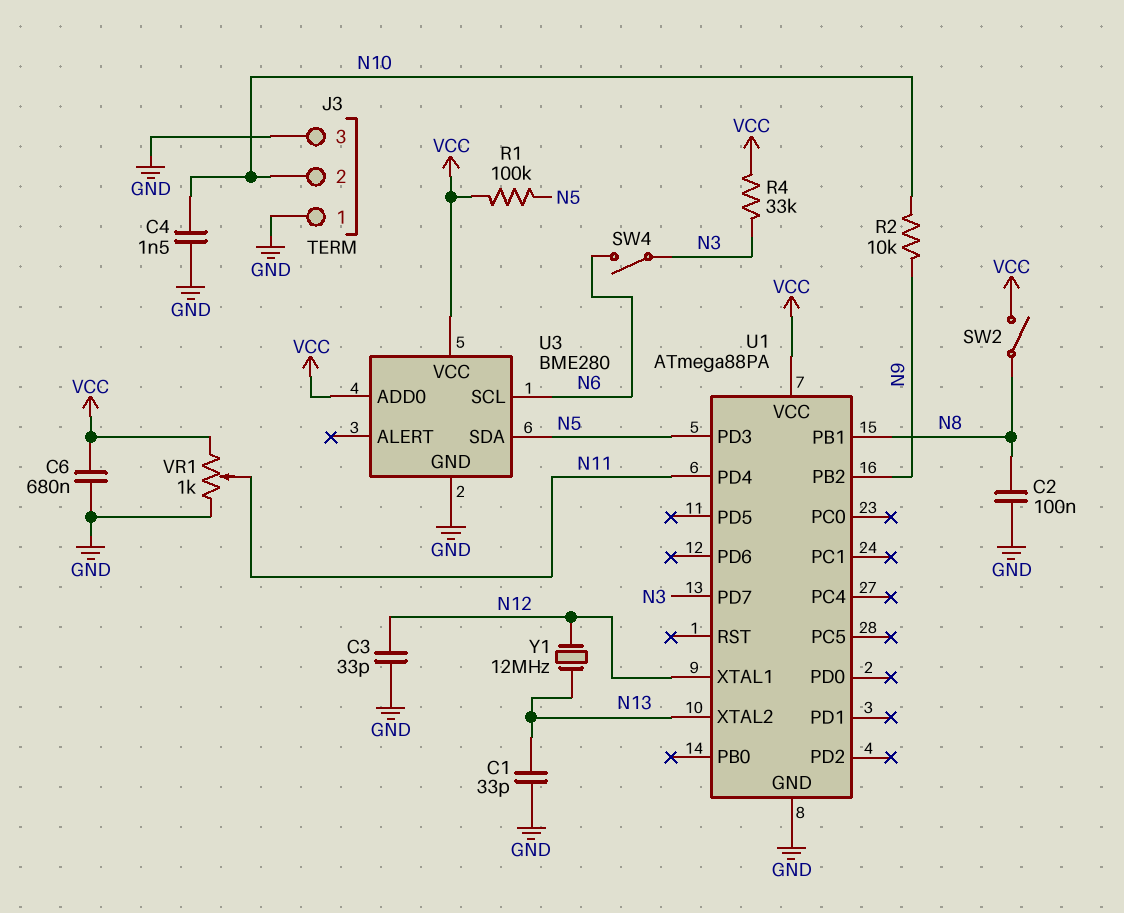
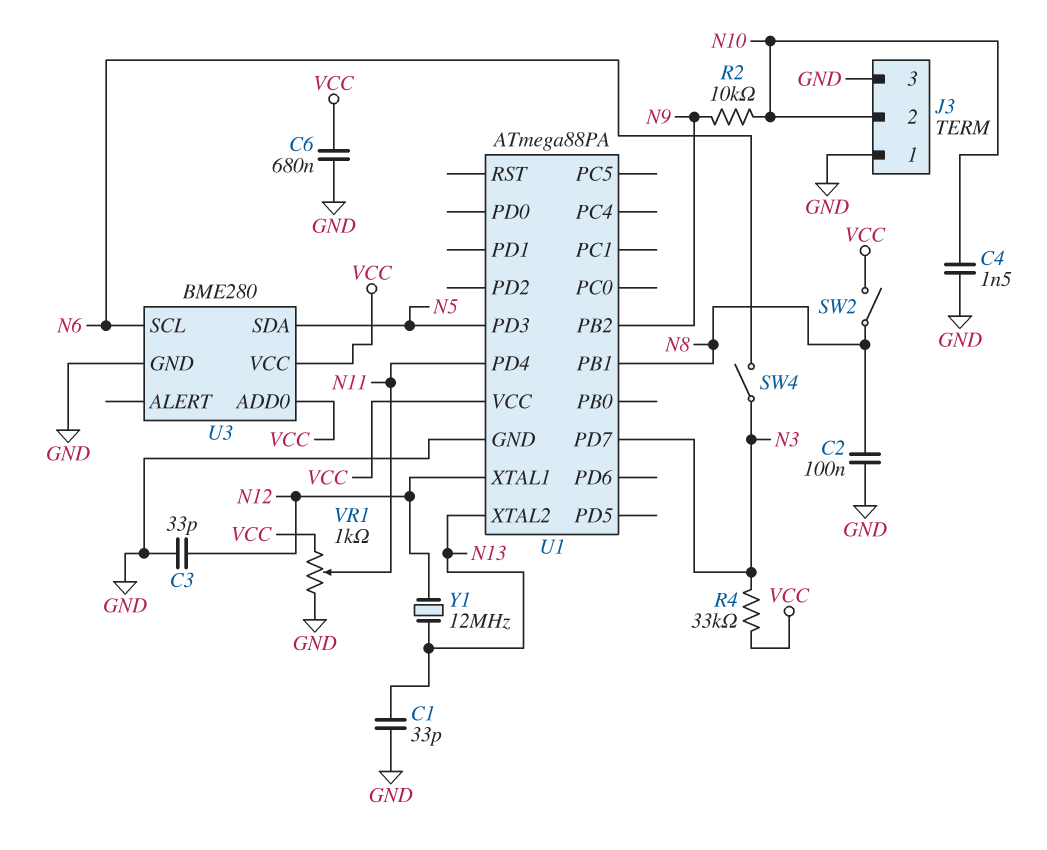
R1: 100k (N5, VCC) -> none

